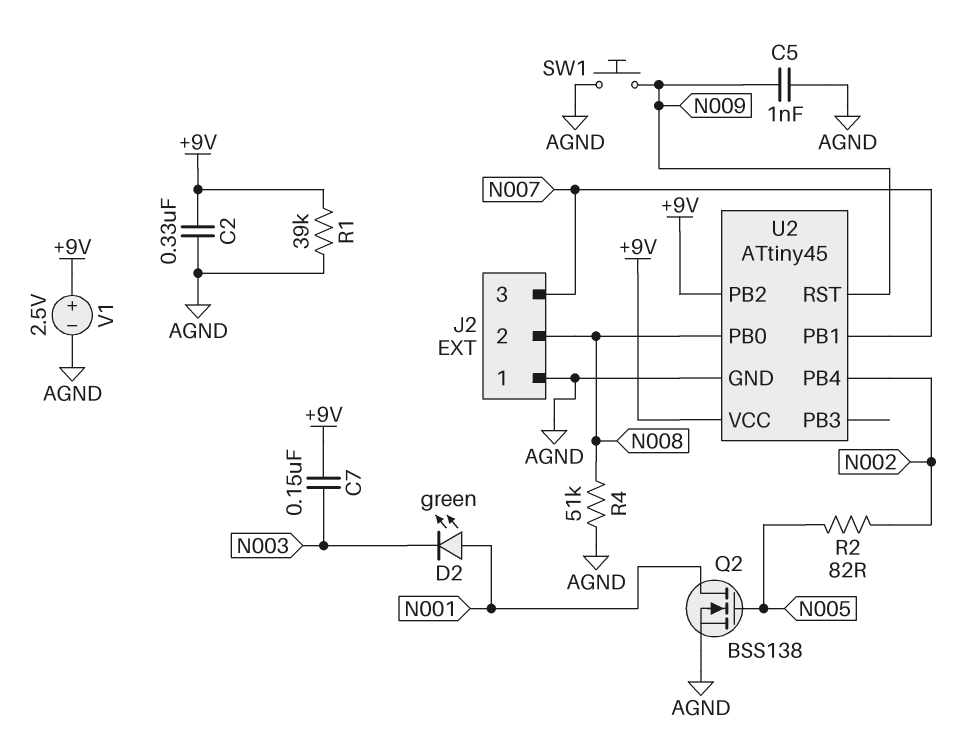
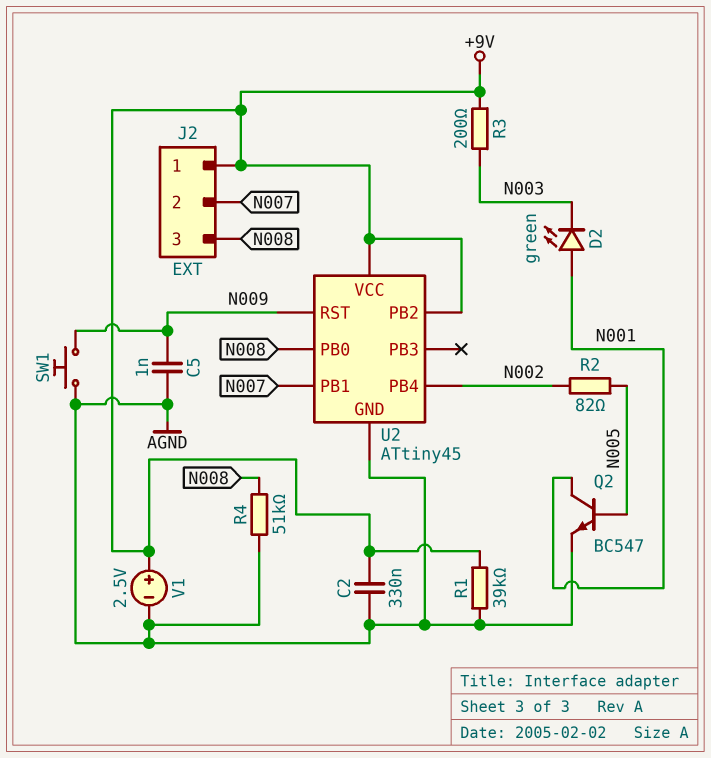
C7: 150nF (+9V, N003) -> none
J2 pin 1: AGND -> +9V
J2 pin 2: N008 -> N007
J2 pin 3: N007 -> N008
Q2: NMOS BSS138 (G N005, D N001, S AGND) -> NPN BC547 (B N005, C N001, E AGND)
R3: none -> 200 (+9V, N003)

